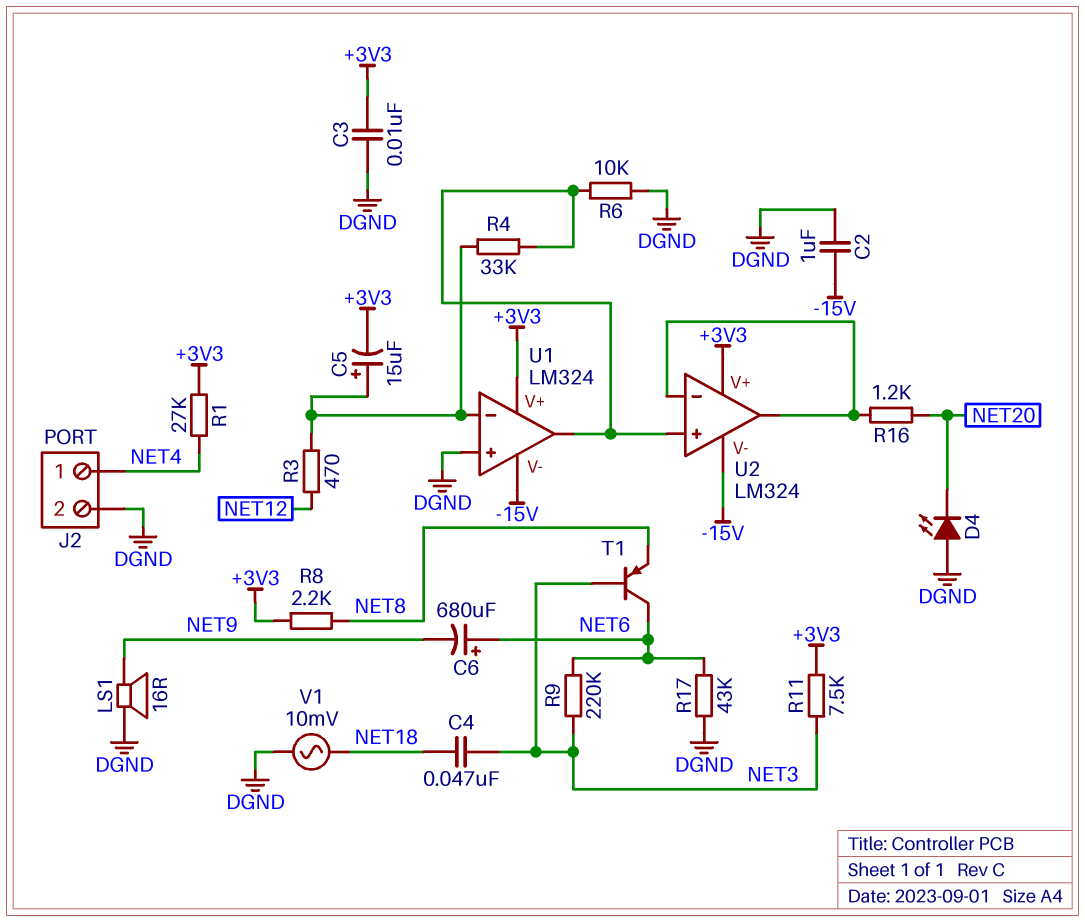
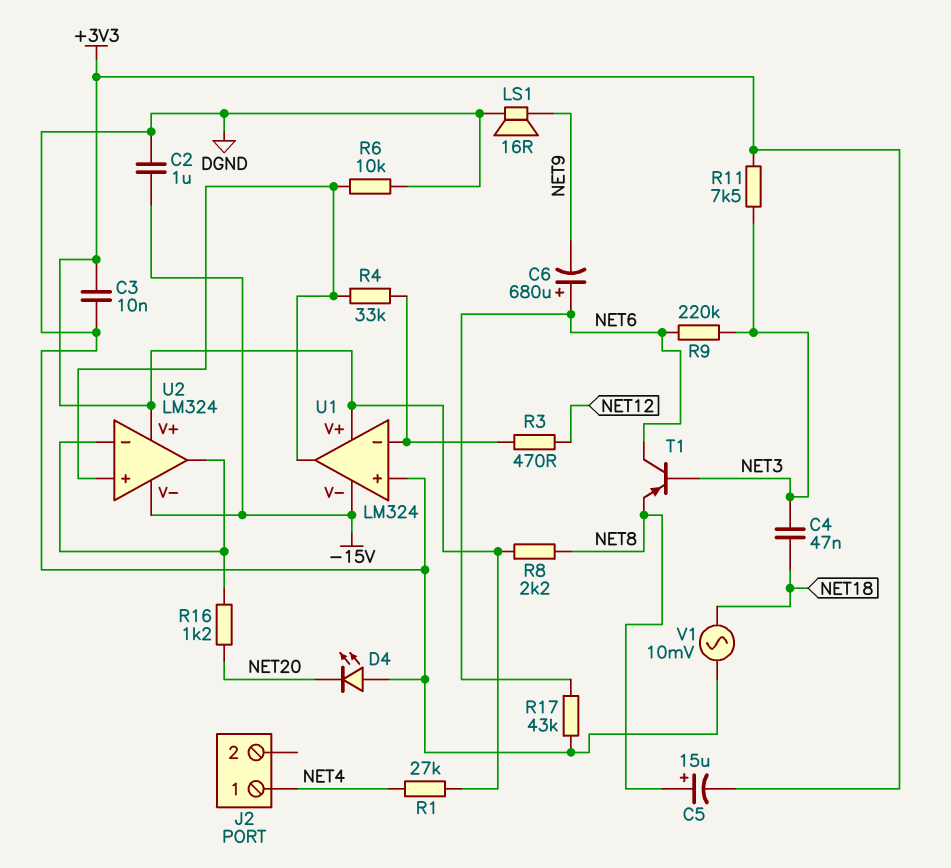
C5: 15uF (plus U1/in-, minus +3V3) -> 15uF (plus NET8, minus +3V3)
J2 pin 2: DGND -> none

